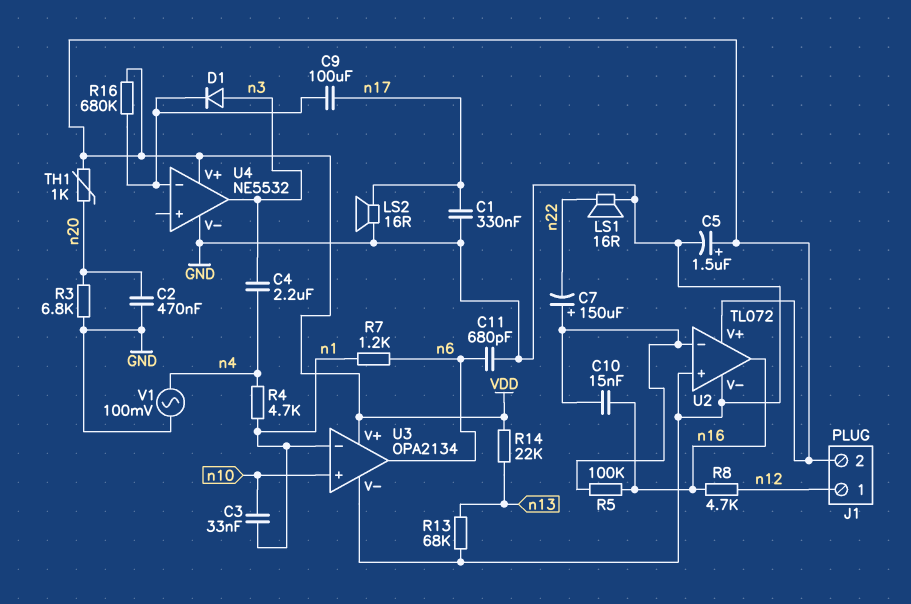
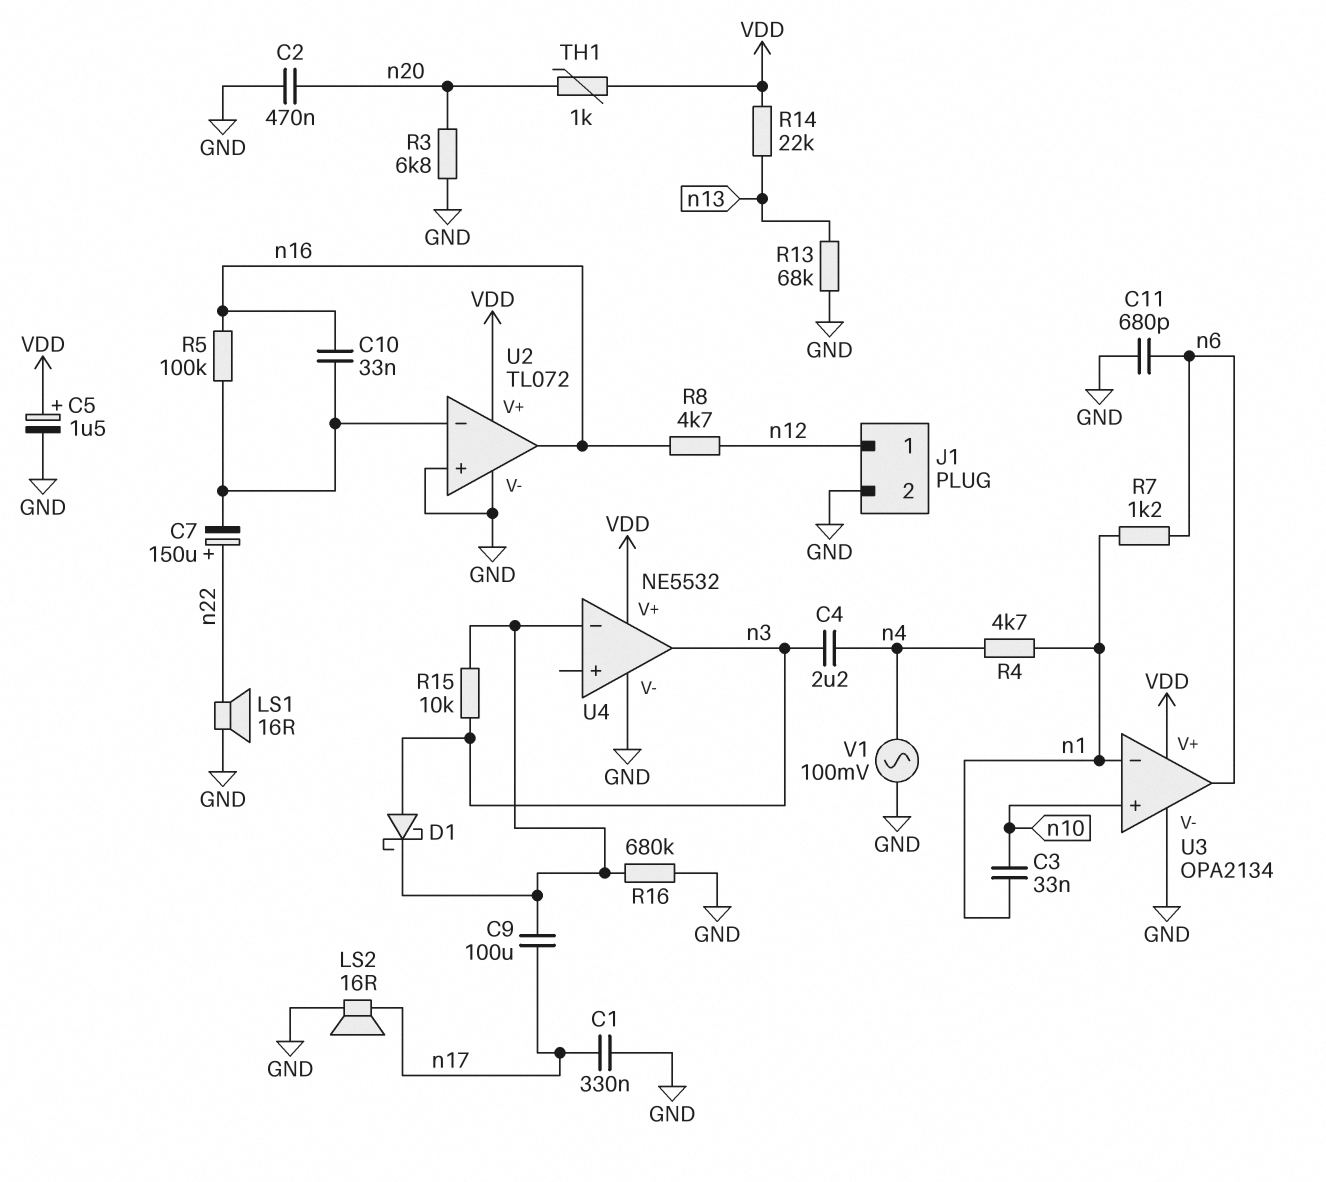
C7: 150uF (plus U2/in-, minus n22) -> 150uF (plus n22, minus U2/in-)
C10: 15nF (U2/in-, n16) -> 33nF (U2/in-, n16)
D1: diode (A n3, K U4/in-) -> schottky (A n3, K U4/in-)
J1 pin 2: VDD -> GND
R15: none -> 10k (U4/in-, n3)
R16: 680k (U4/in-, VDD) -> 680k (GND, U4/in-)

